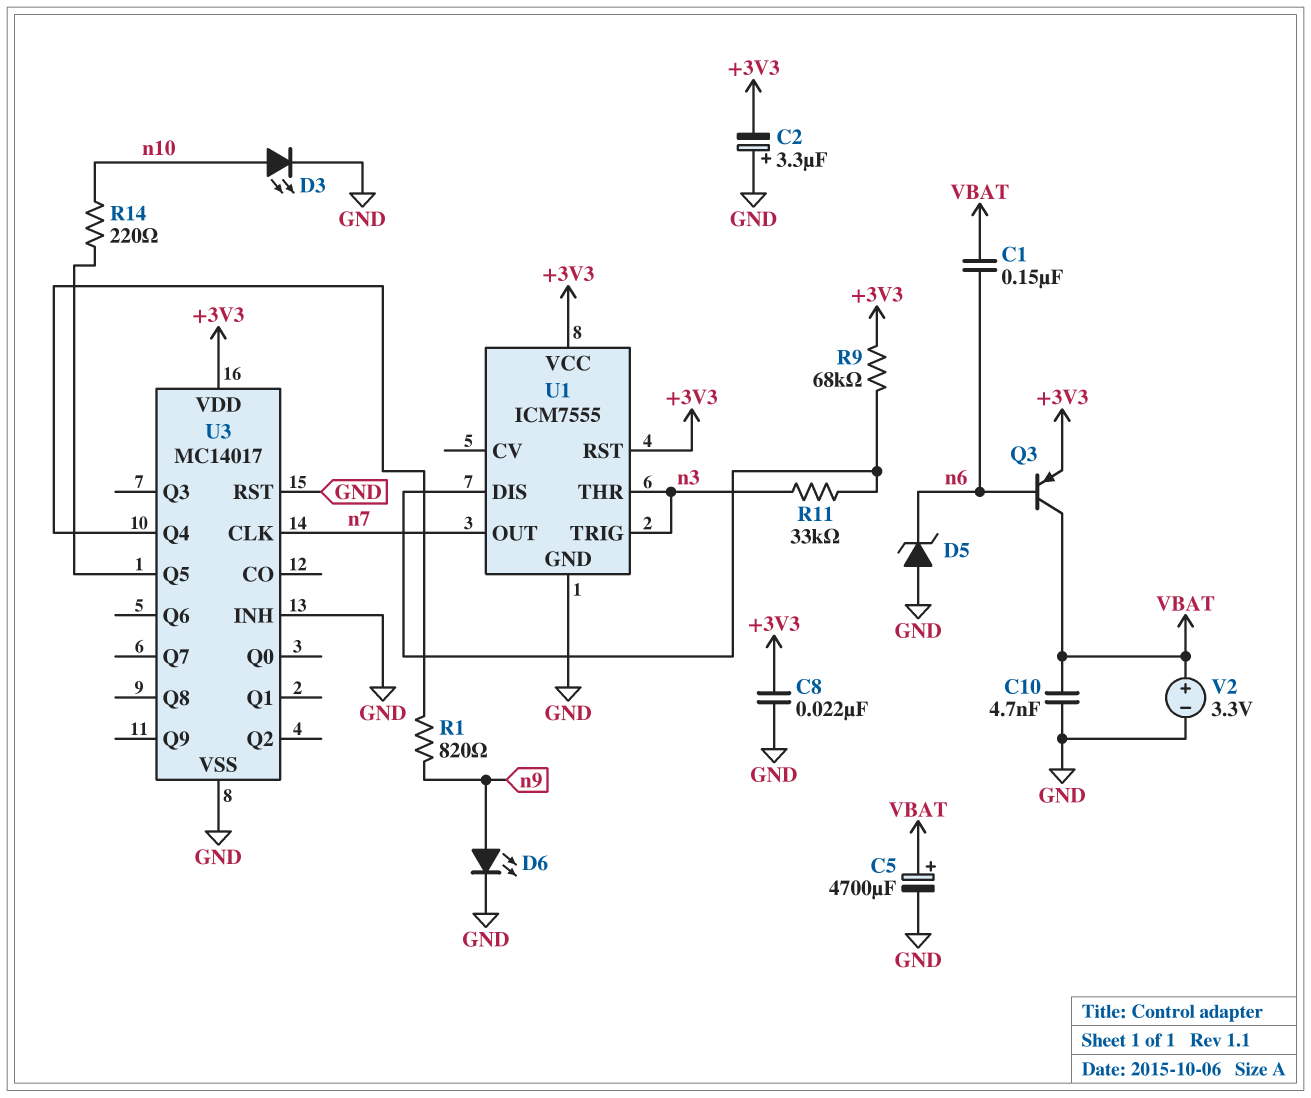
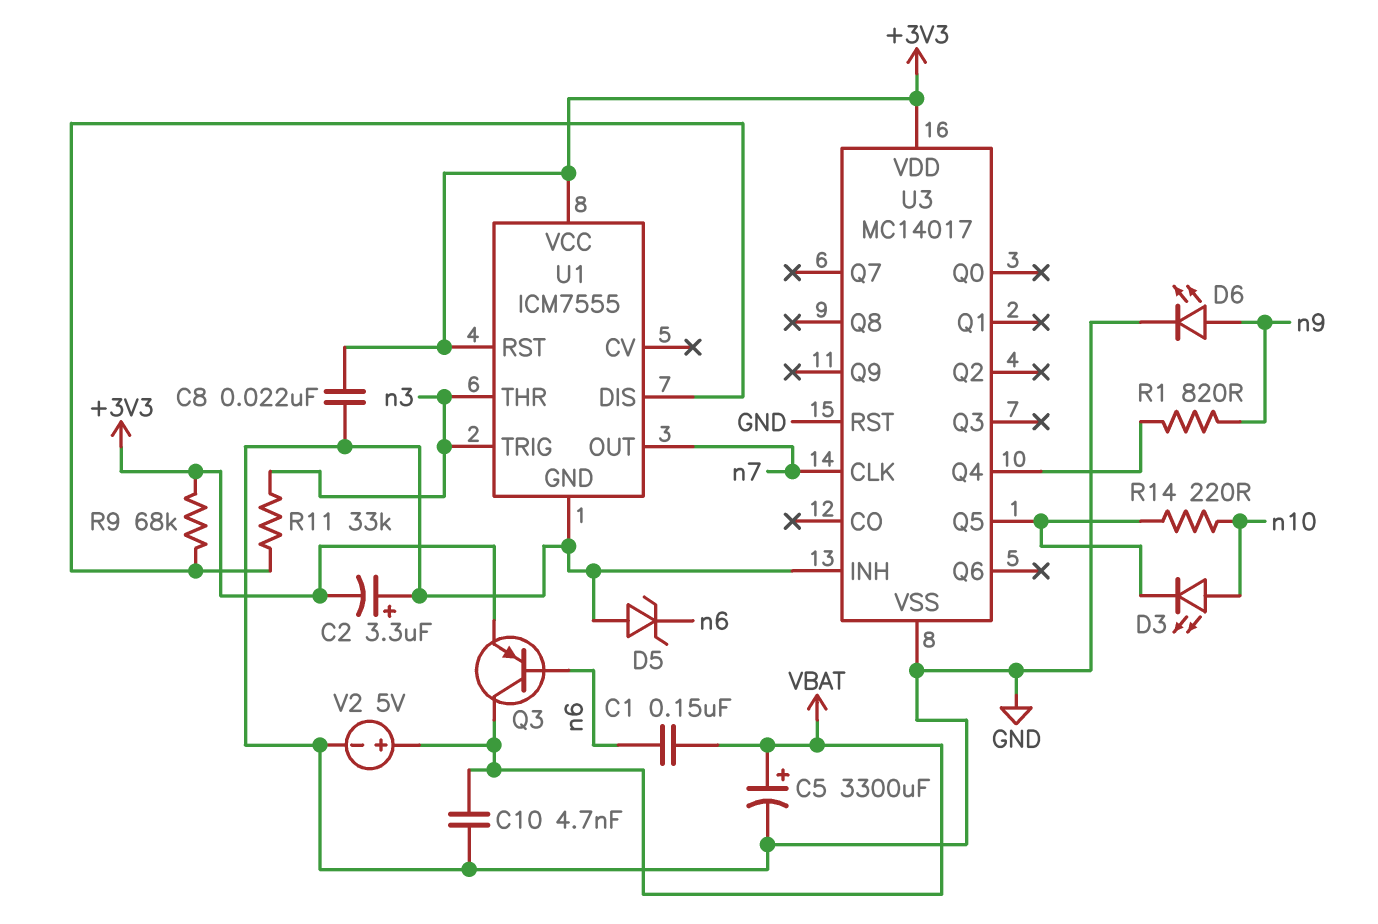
C5: 4700uF (plus VBAT, minus GND) -> 3300uF (plus VBAT, minus GND)
D3: LED (A n10, K GND) -> LED (A n10, K U3/Q5)
V2: 3.3V (plus VBAT, minus GND) -> 5V (plus VBAT, minus GND)

